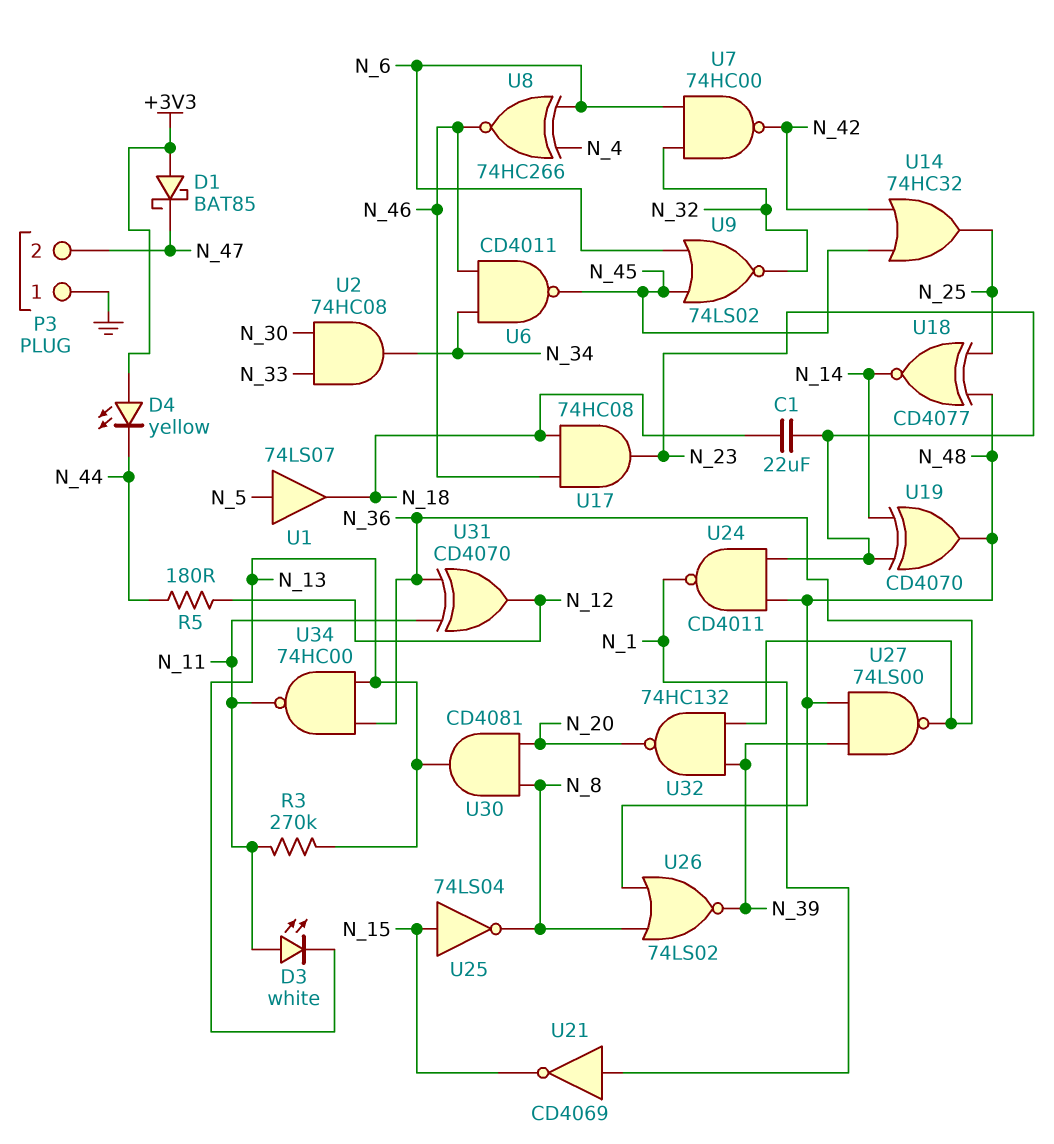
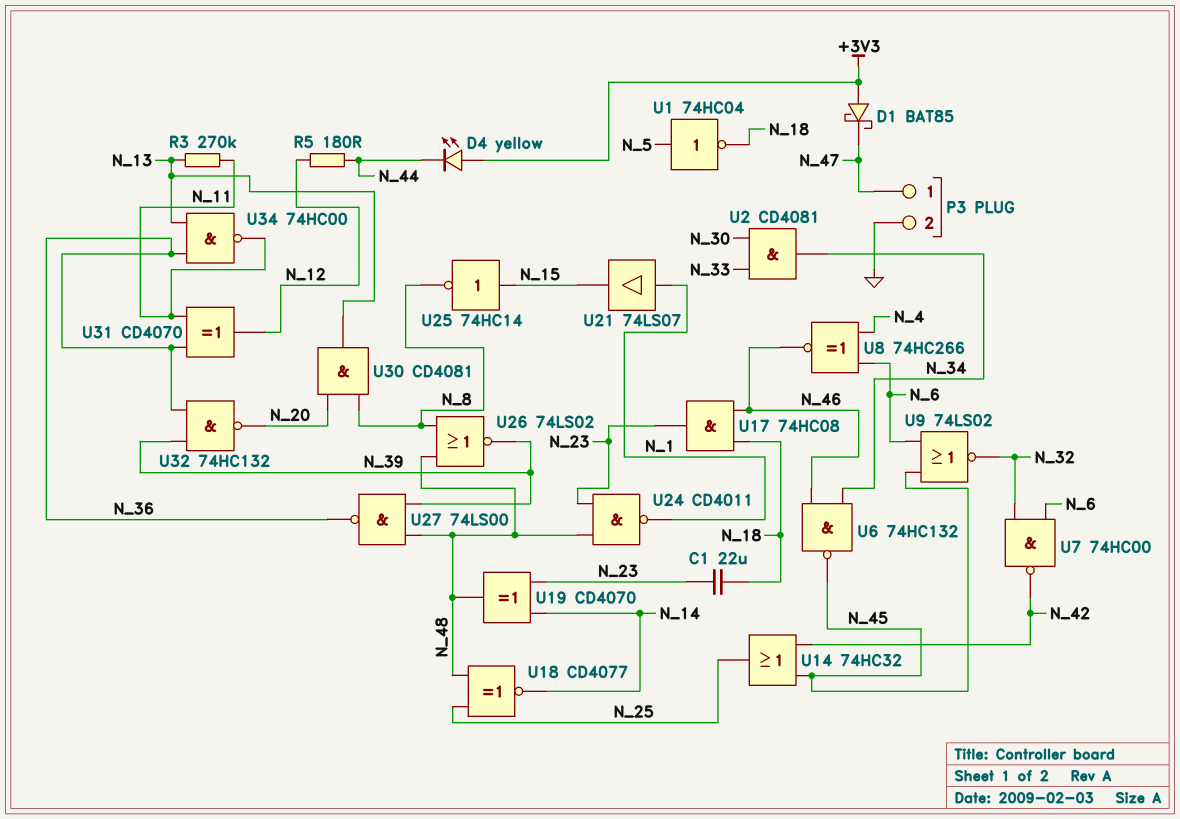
D3: LED white (A N_11, K N_13) -> none
P3 pin 1: GND -> N_47
P3 pin 2: N_47 -> GND
U1: buffer 74LS07 (in N_5, out N_18) -> NOT 74HC04 (in N_5, out N_18)
U2: AND 74HC08 (in N_30, in N_33, out N_34) -> AND CD4081 (in N_30, in N_33, out N_34)
U6: NAND CD4011 (in N_34, in N_46, out N_45) -> NAND 74HC132 (in N_34, in N_46, out N_45)
U21: NOT CD4069 (in N_1, out N_15) -> buffer 74LS07 (in N_1, out N_15)
U25: NOT 74LS04 (in N_15, out N_8) -> NOT 74HC14 (in N_15, out N_8)

